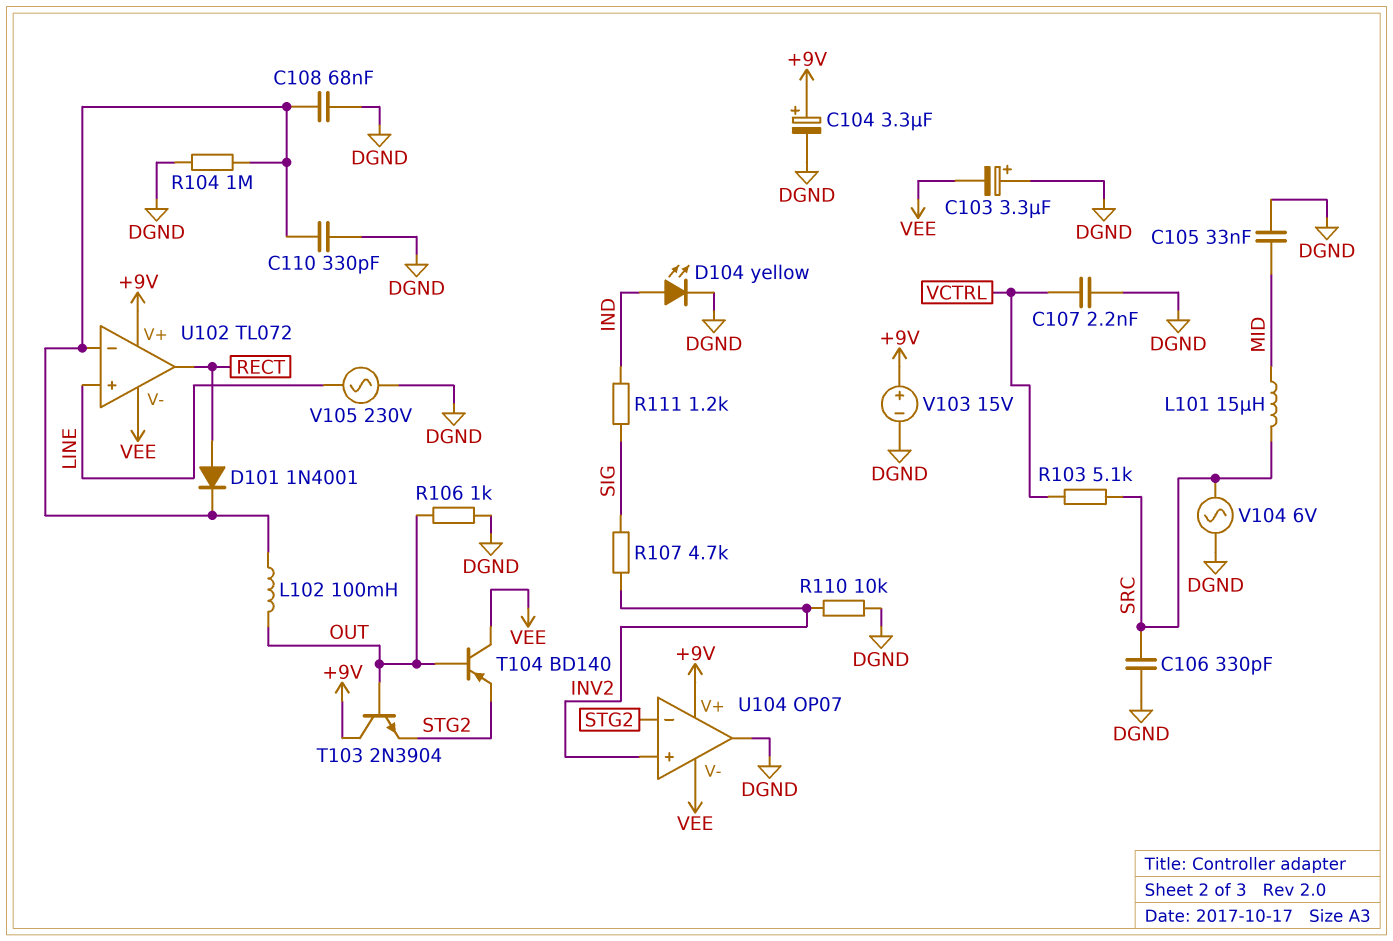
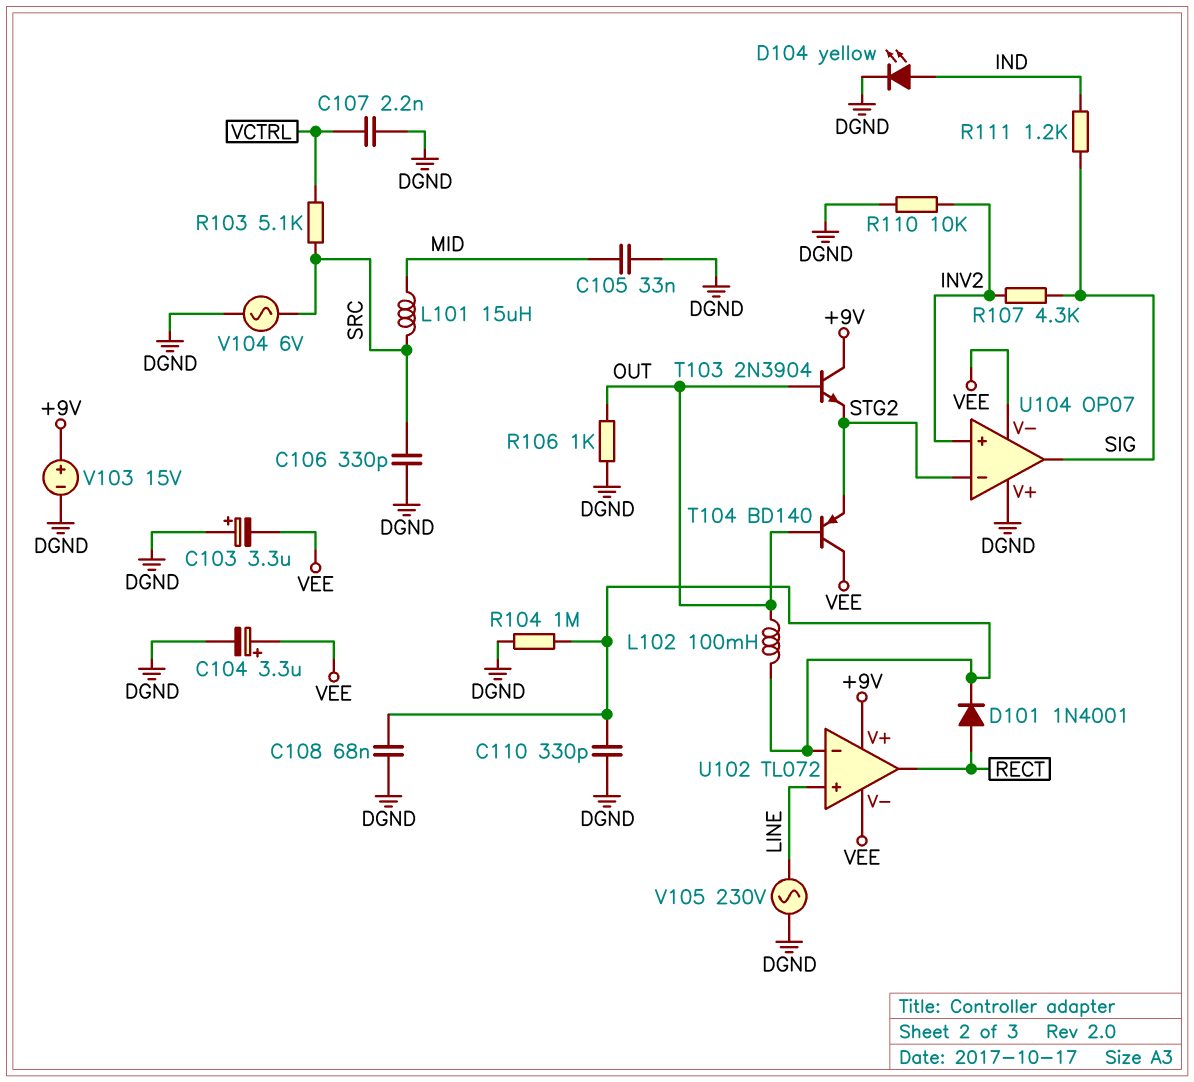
C104: 3.3uF (plus +9V, minus DGND) -> 3.3uF (plus VEE, minus DGND)
R107: 4.7k (INV2, SIG) -> 4.3k (INV2, SIG)
U104 pin V+: +9V -> DGND
U104 pin out: DGND -> SIG

